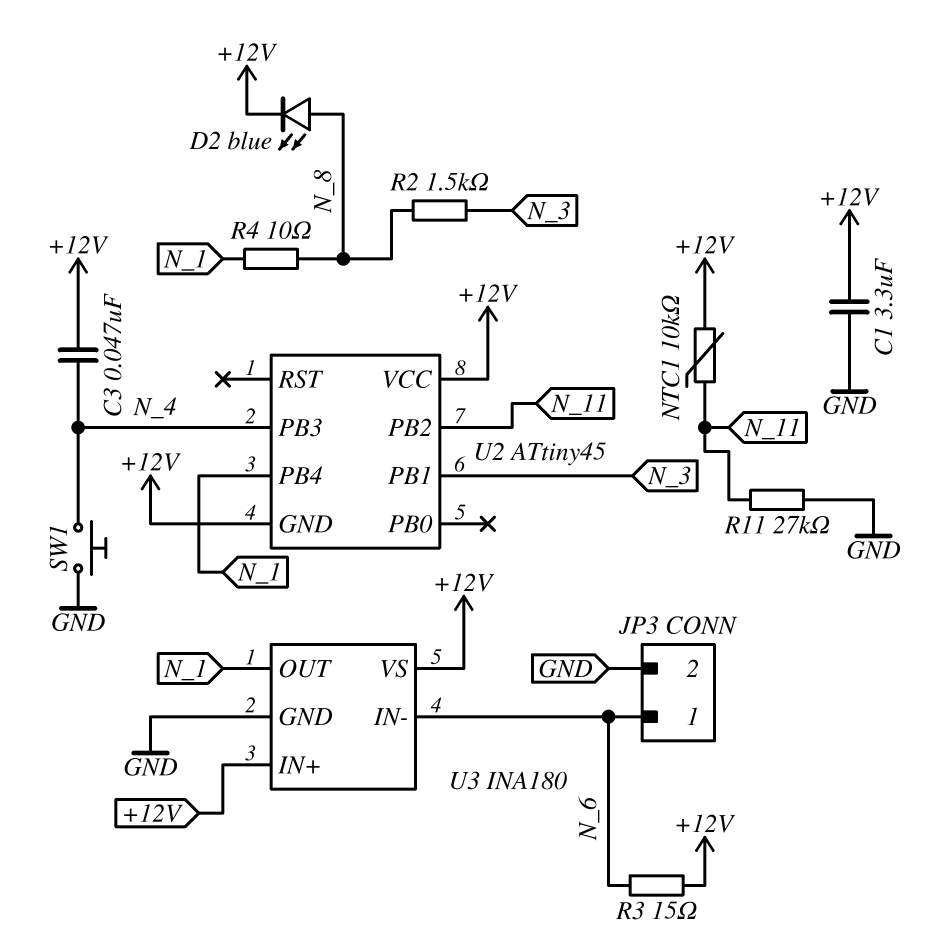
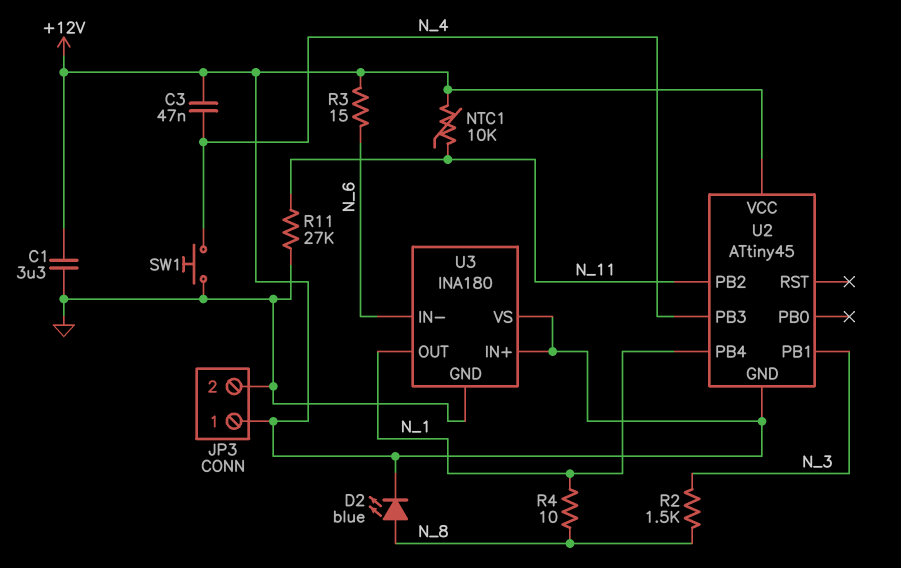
JP3 pin 1: N_6 -> +12V

